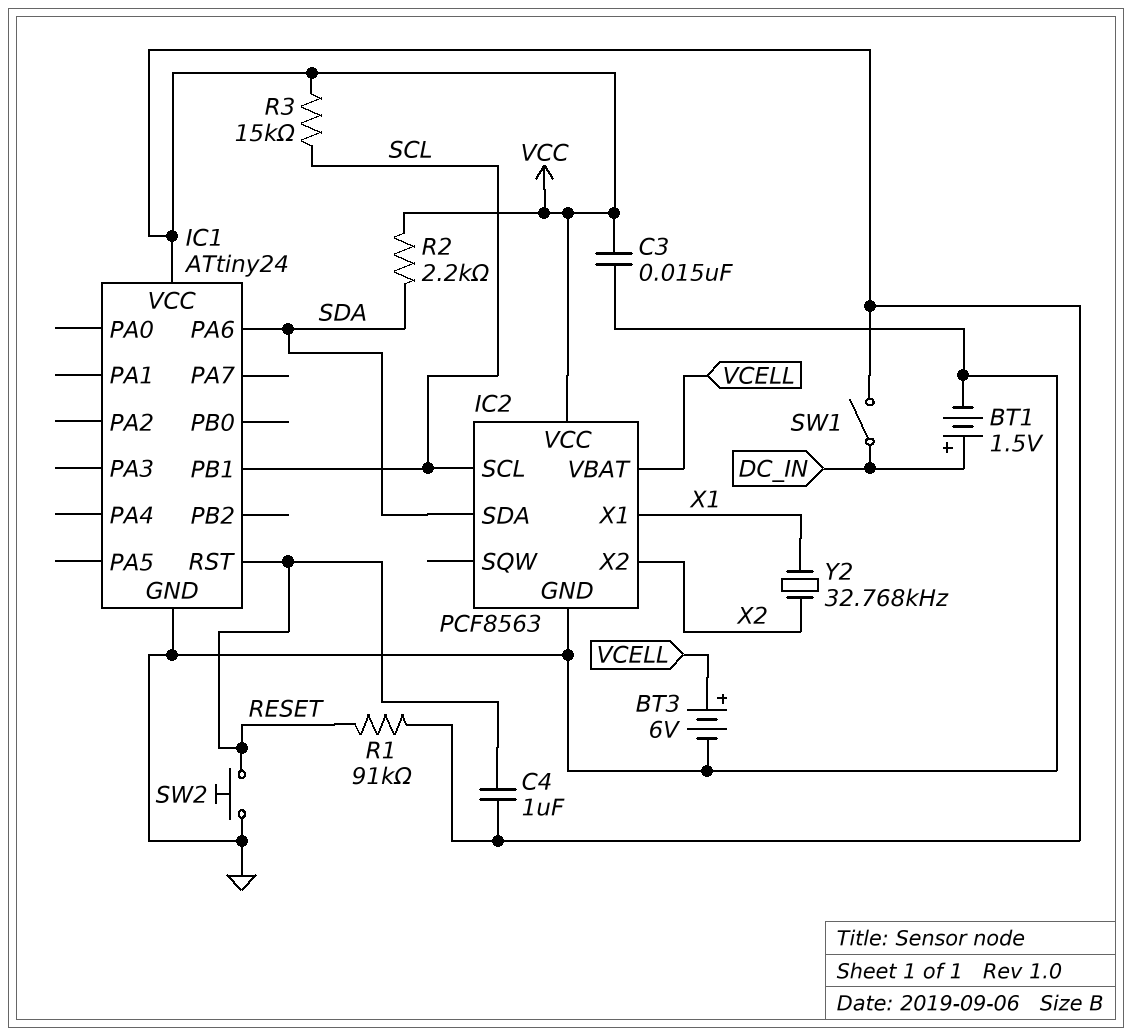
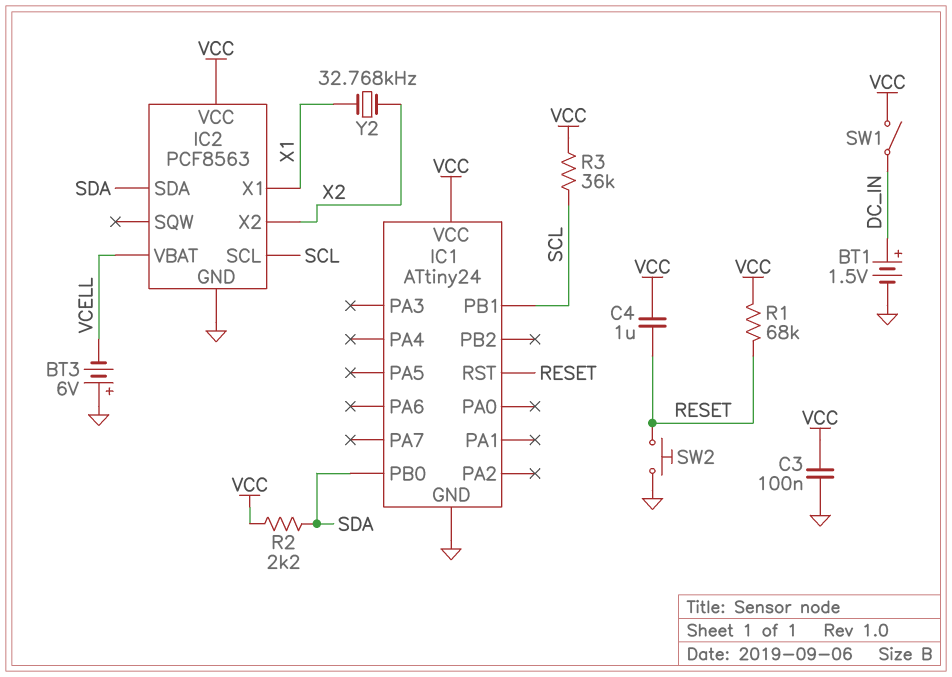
BT3: 6V (plus VCELL, minus GND) -> 6V (plus GND, minus VCELL)
C3: 15nF (GND, VCC) -> 100nF (GND, VCC)
IC1 pin PA6: SDA -> none
IC1 pin PB0: none -> SDA
R1: 91k (RESET, VCC) -> 68k (RESET, VCC)
R3: 15k (SCL, VCC) -> 36k (SCL, VCC)

